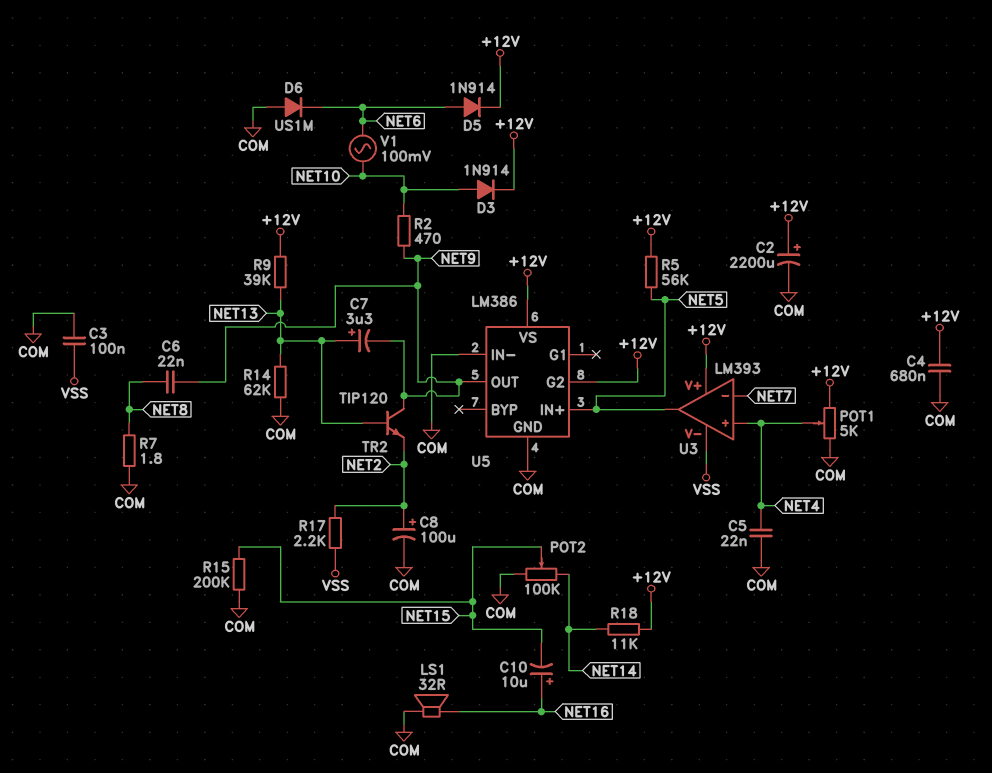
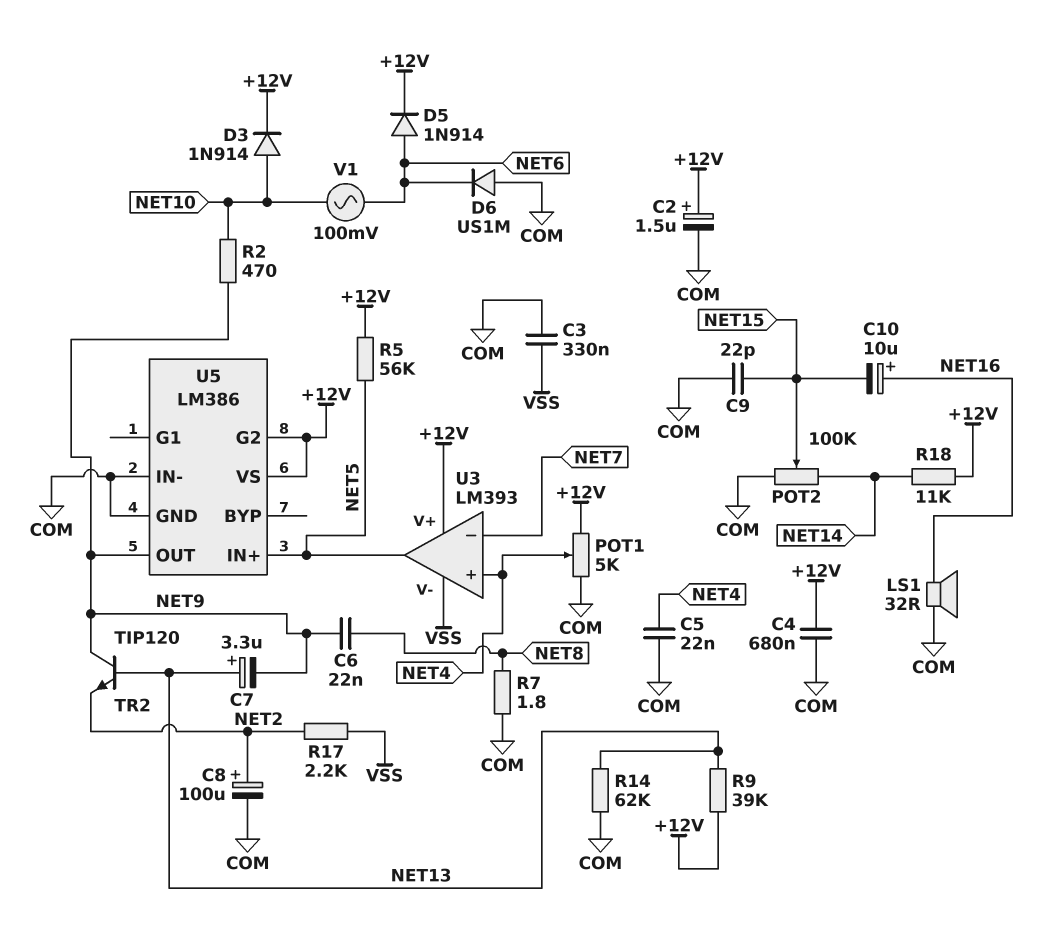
C2: 2200uF (plus +12V, minus COM) -> 1.5uF (plus +12V, minus COM)
C3: 100nF (COM, VSS) -> 330nF (COM, VSS)
C9: none -> 22pF (COM, NET15)
R15: 200k (COM, NET15) -> none

